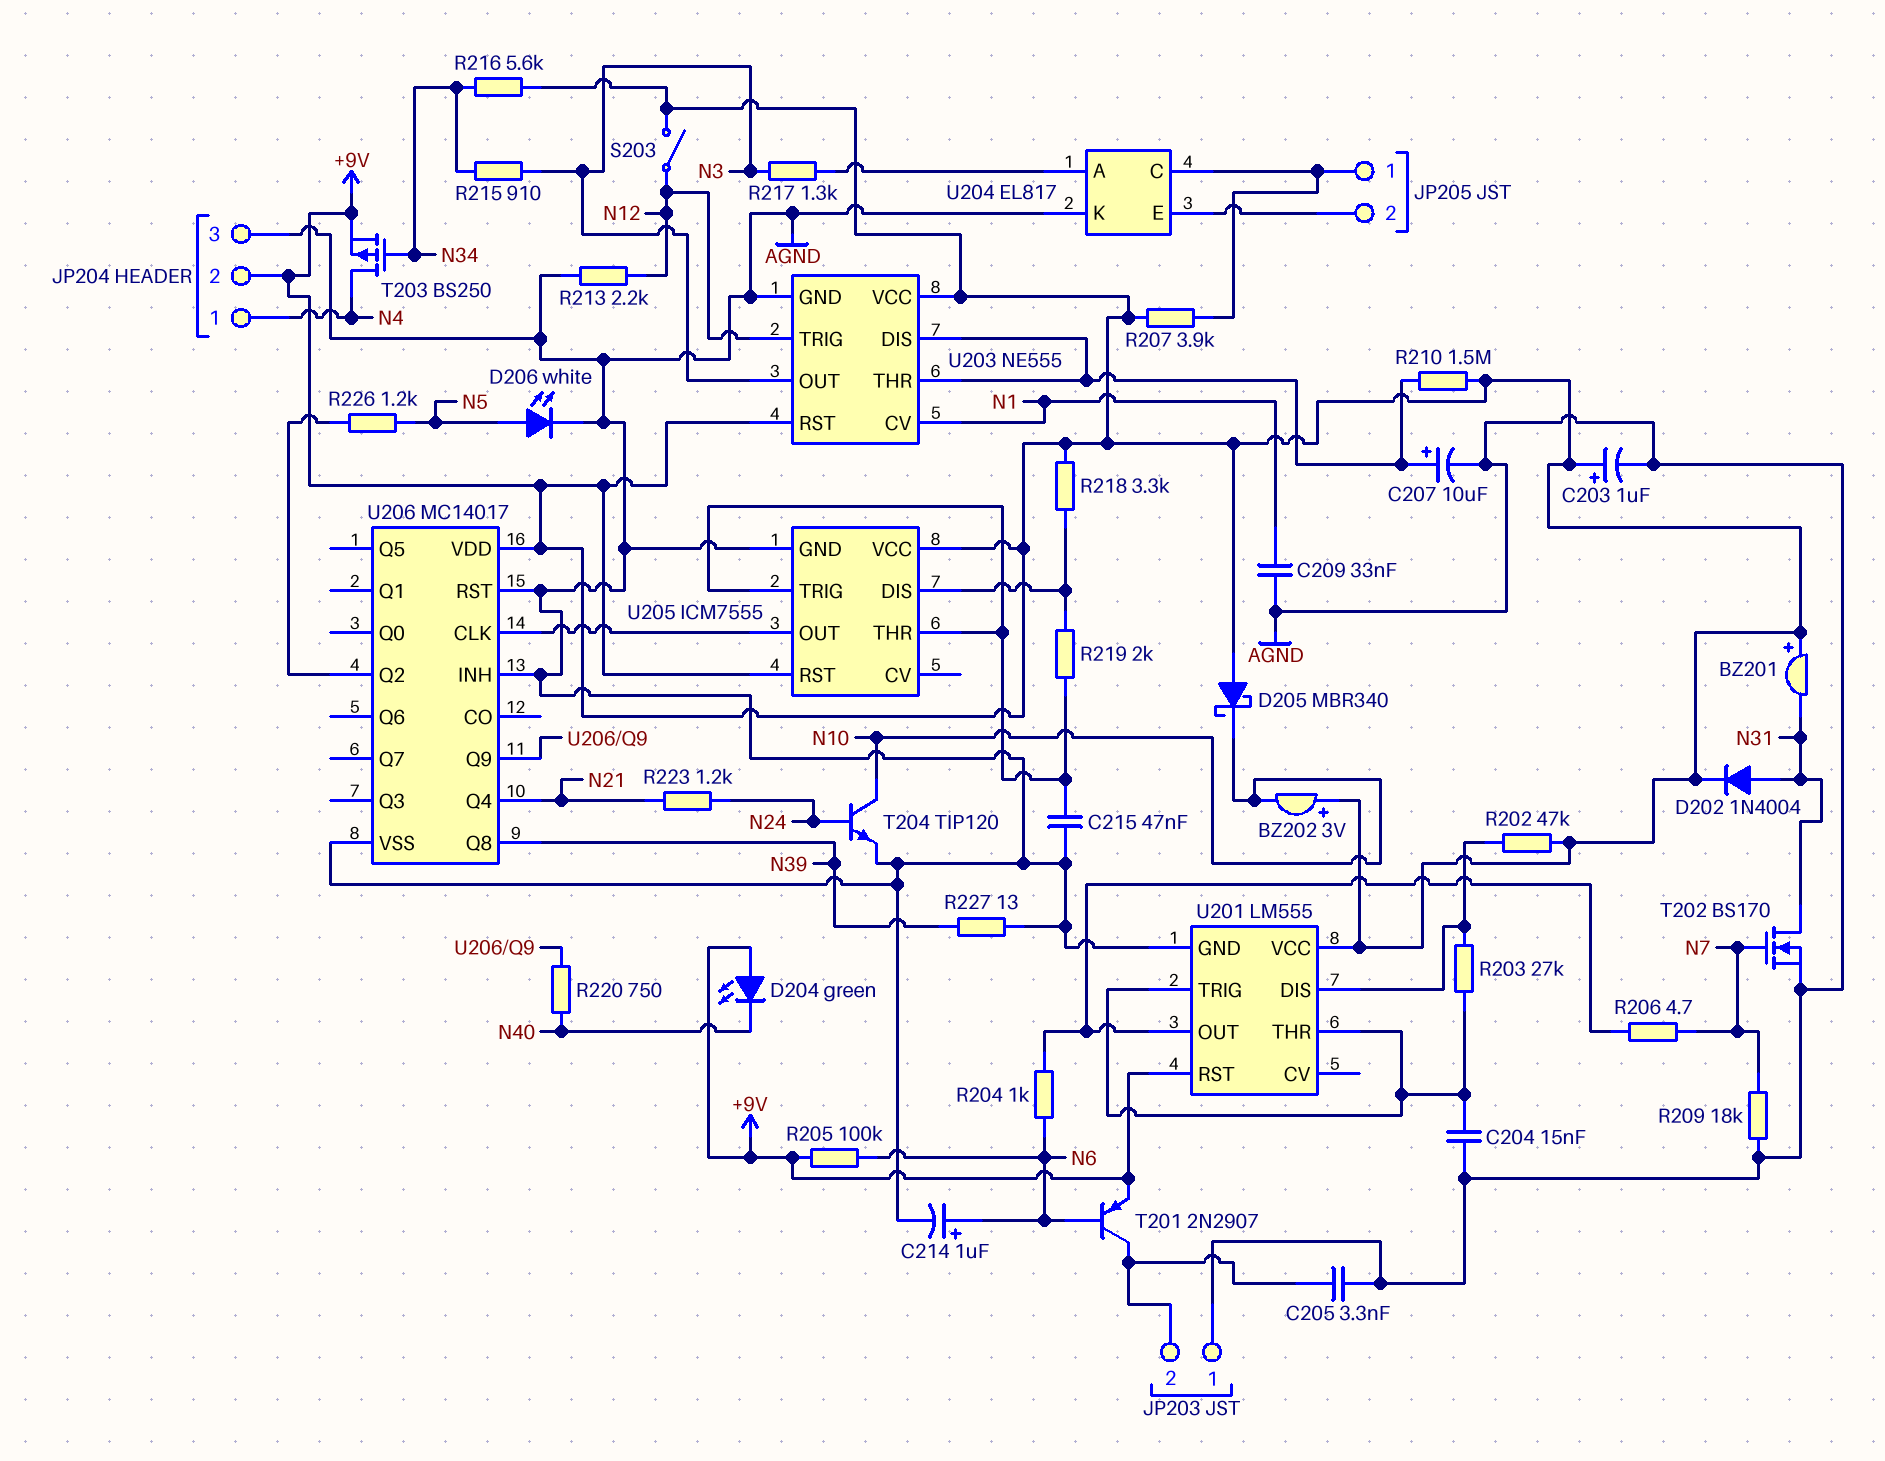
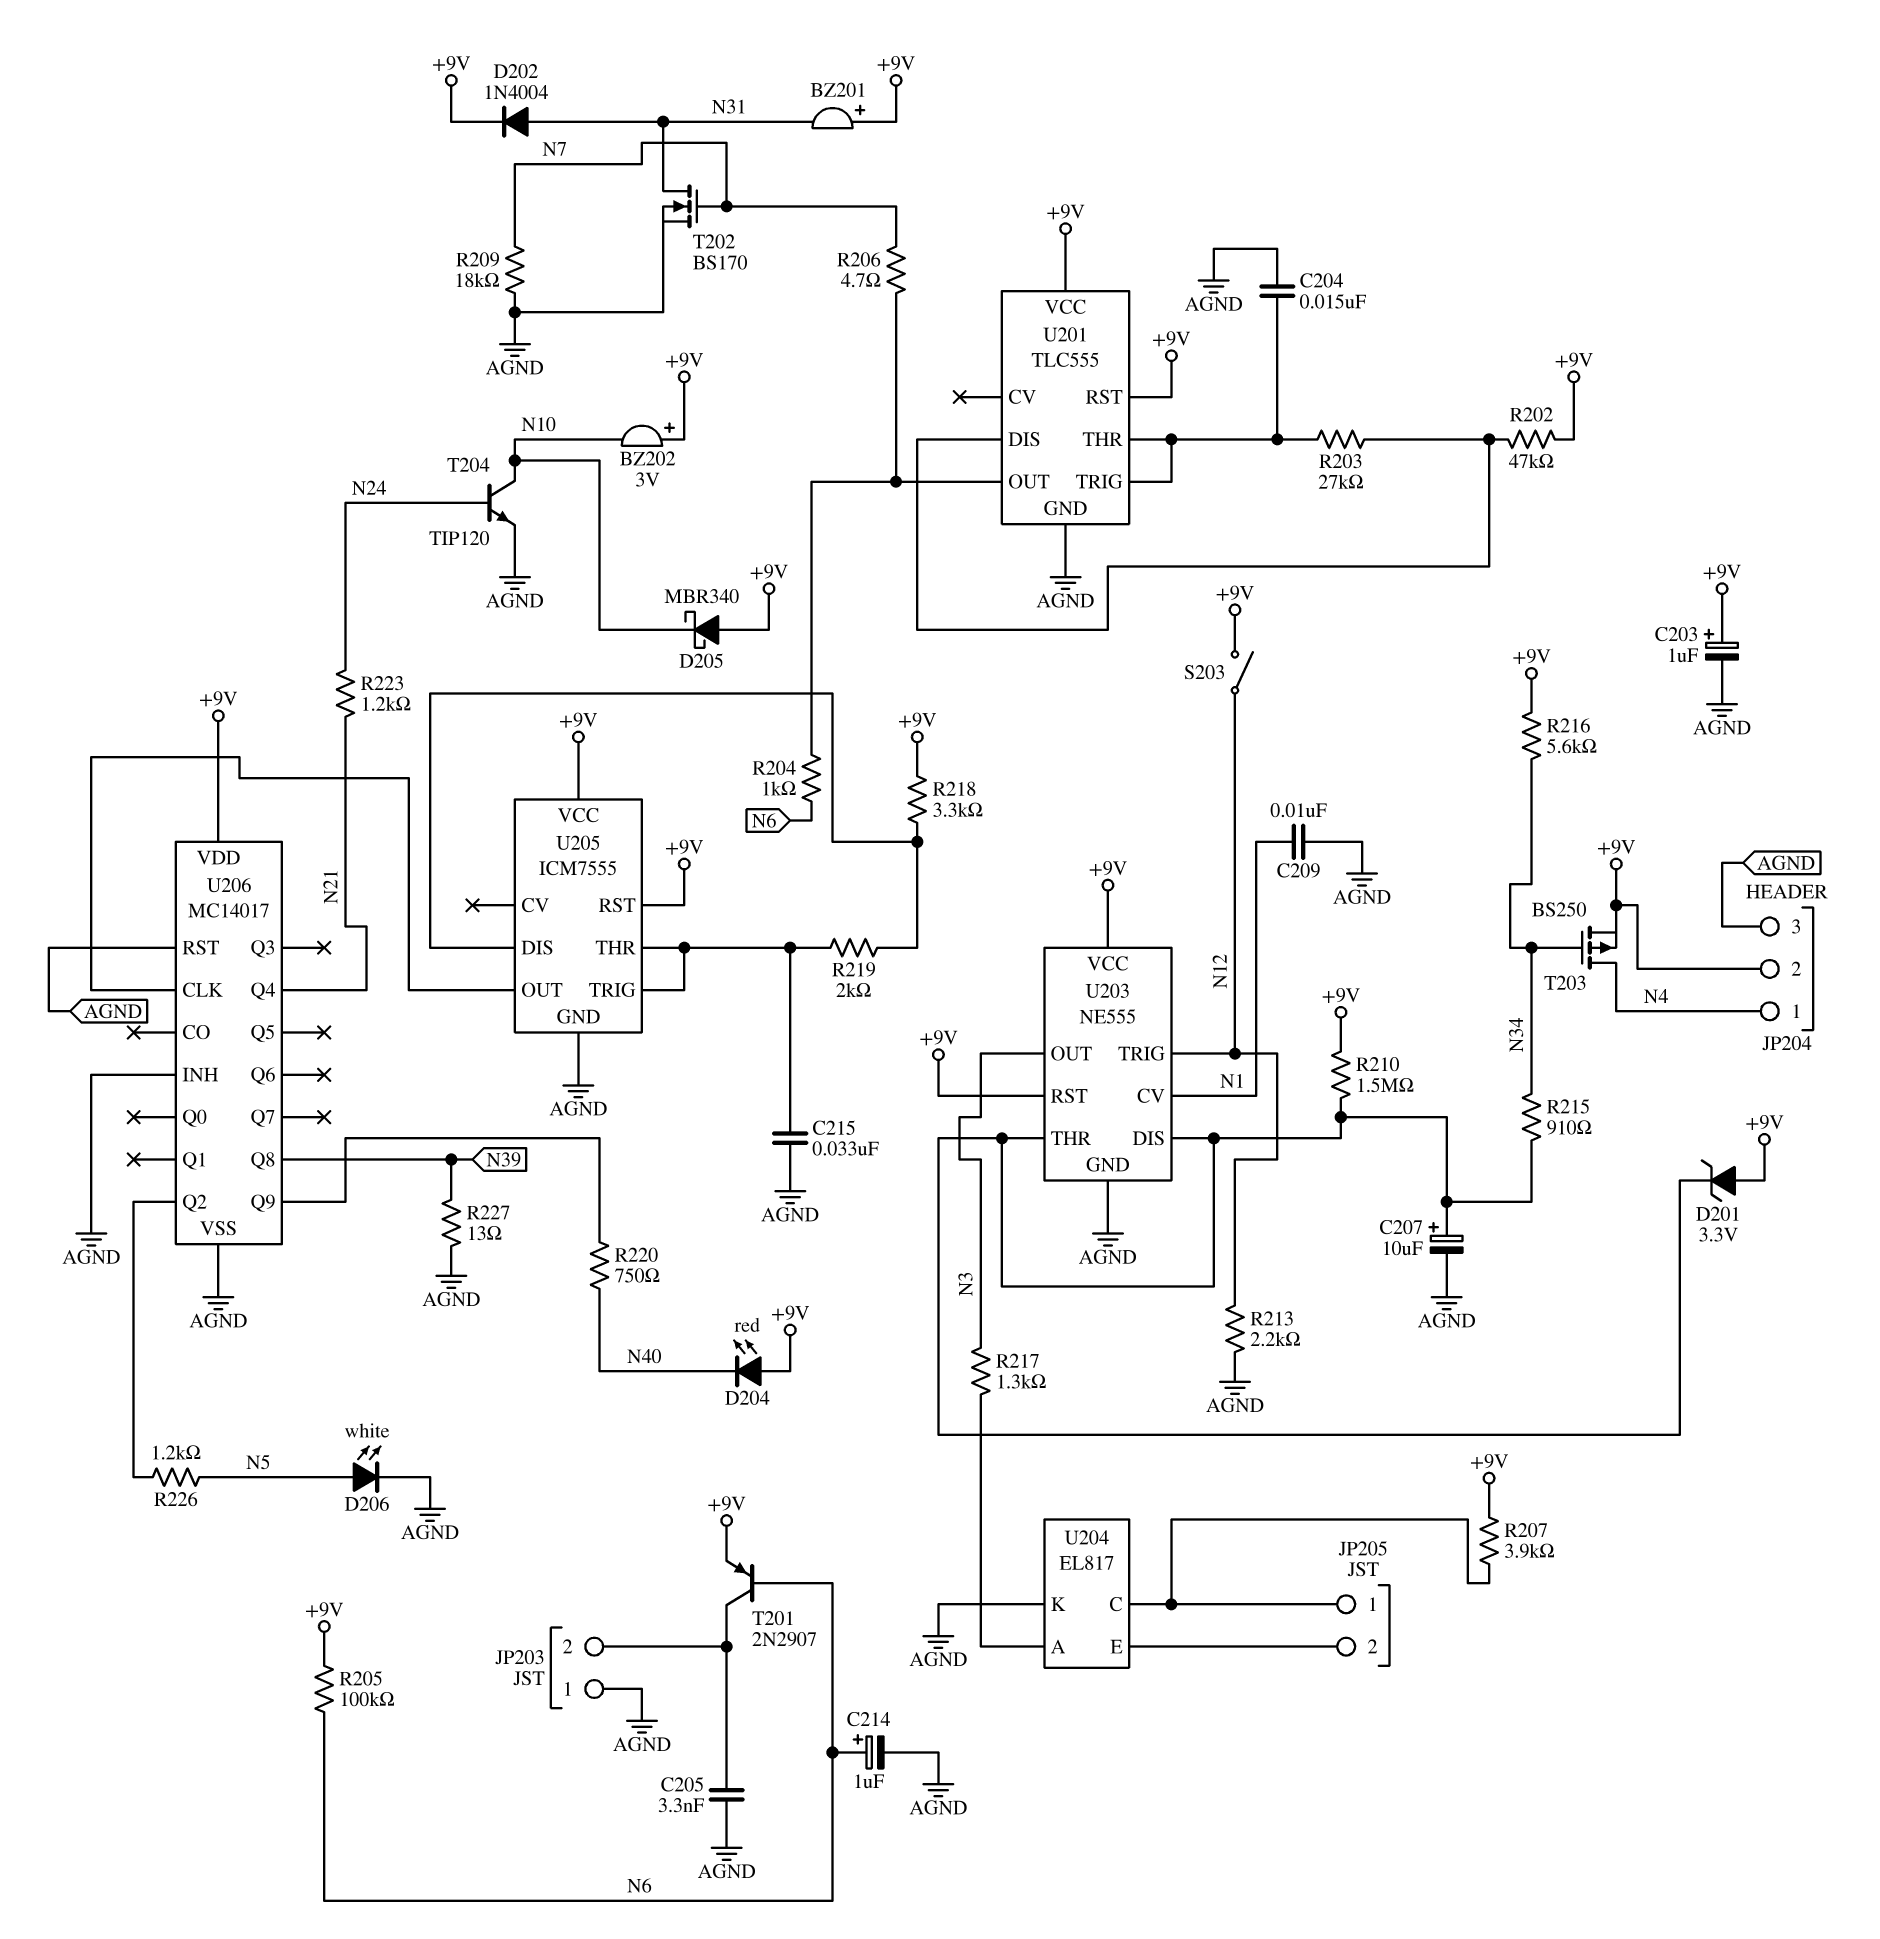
C209: 33nF (AGND, N1) -> 10nF (AGND, N1)
C215: 47nF (AGND, U205/THR) -> 33nF (AGND, U205/THR)
D201: none -> zener 3.3V (A +9V, K U203/DIS)
D204: LED green (A +9V, K N40) -> LED red (A +9V, K N40)
R215: 910 (N3, N34) -> 910 (N34, U203/DIS)
U201: LM555 -> TLC555

